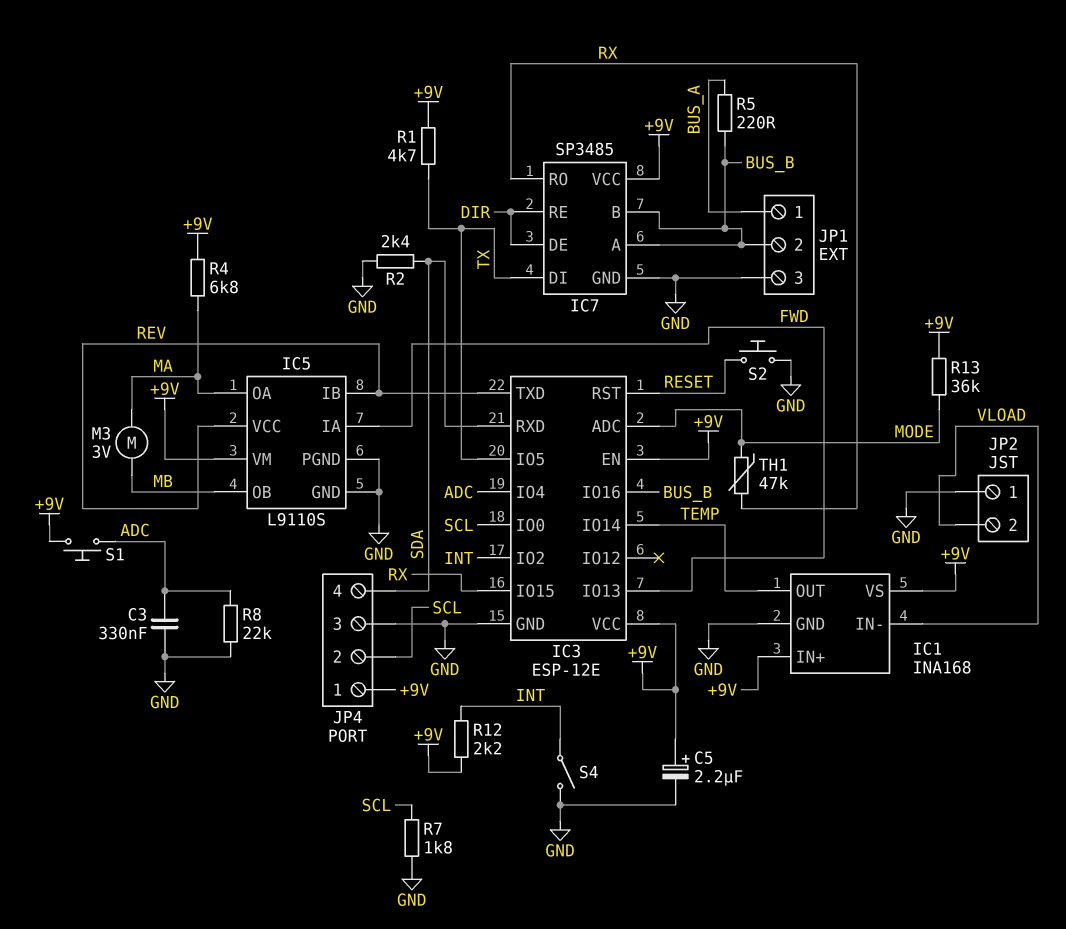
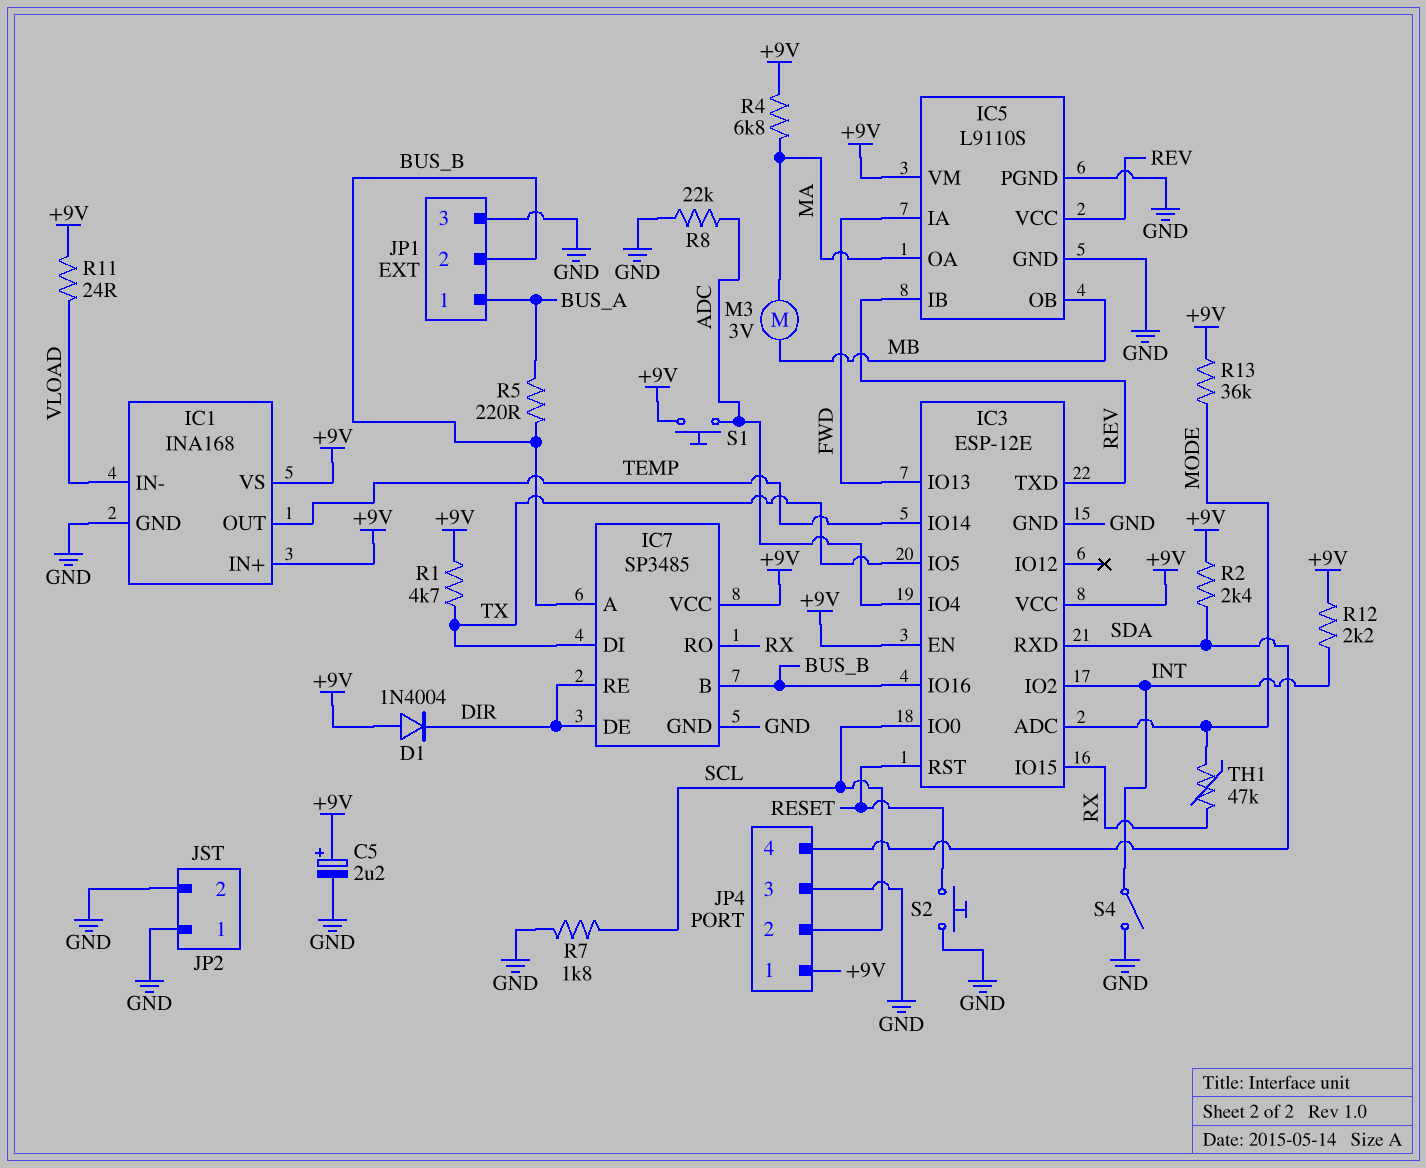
C3: 330nF (ADC, GND) -> none
D1: none -> diode 1N4004 (A +9V, K DIR)
JP2 pin 2: VLOAD -> GND
R2: 2.4k (GND, SDA) -> 2.4k (+9V, SDA)
R11: none -> 24 (+9V, VLOAD)

